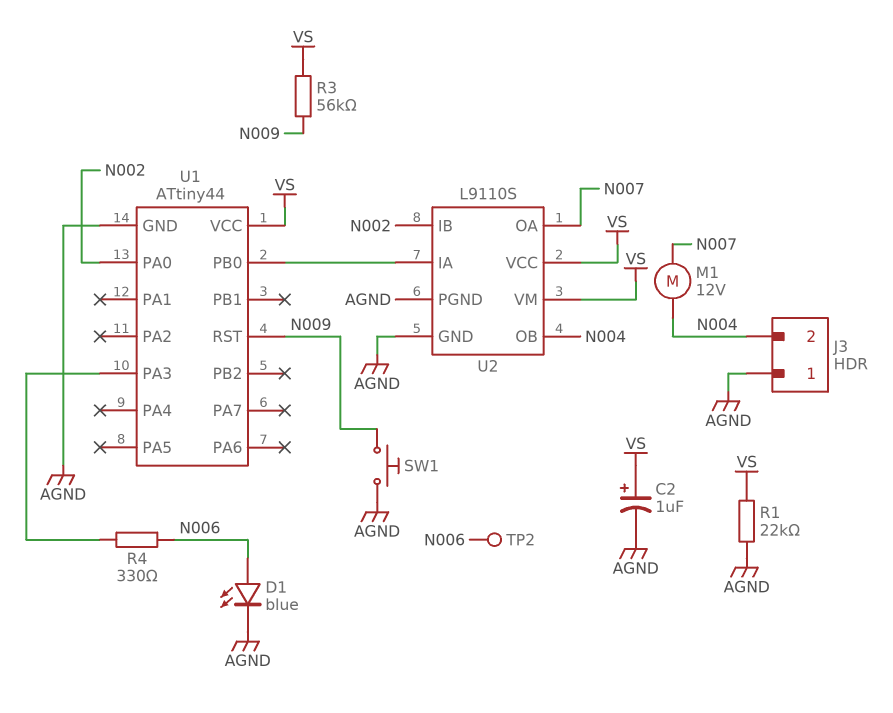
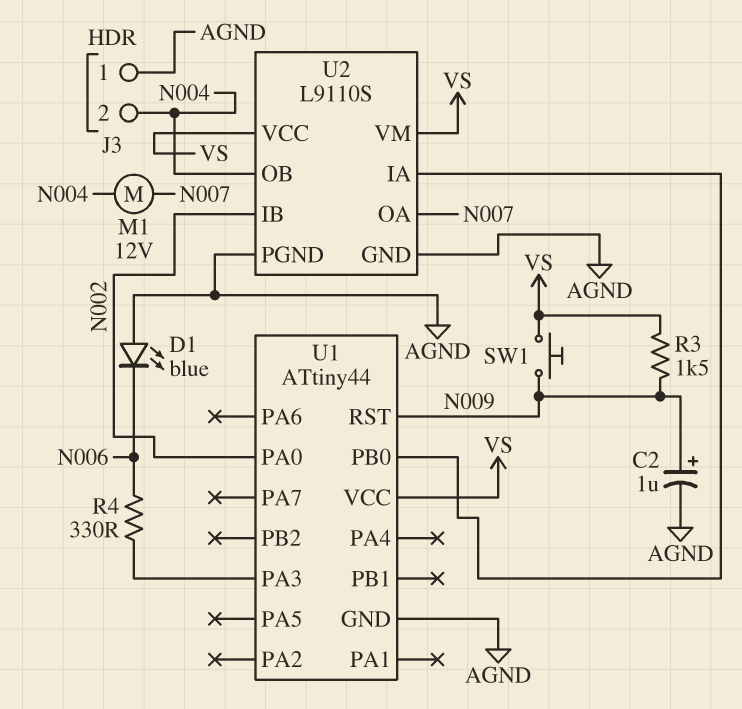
C2: 1uF (plus VS, minus AGND) -> 1uF (plus N009, minus AGND)
D1: LED blue (A N006, K AGND) -> LED blue (A AGND, K N006)
R1: 22k (AGND, VS) -> none
R3: 56k (N009, VS) -> 1.5k (N009, VS)
SW1: button (AGND, N009) -> button (N009, VS)
TP2: test point (N006) -> none

